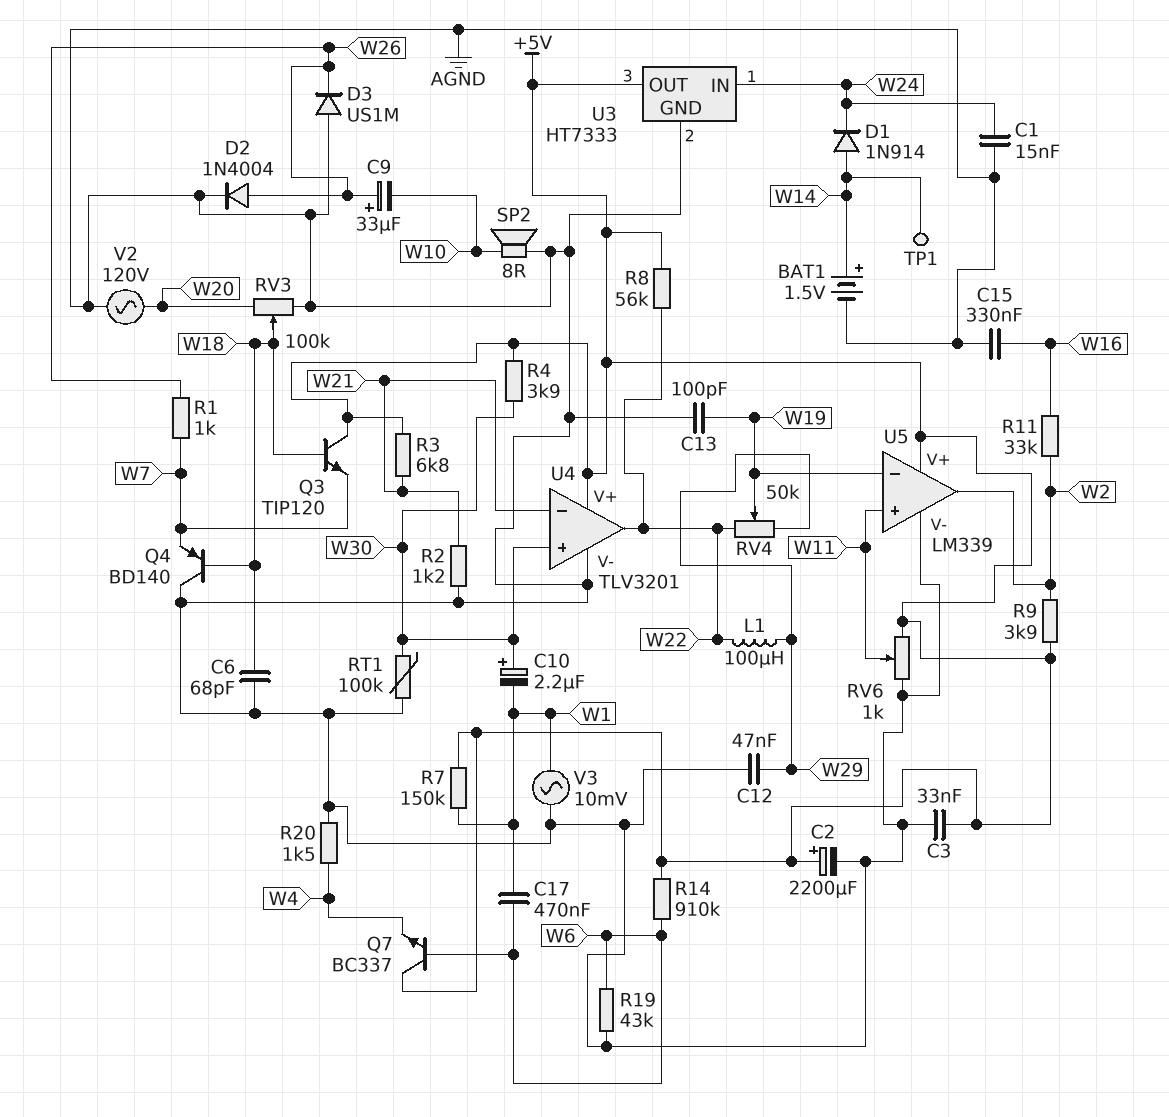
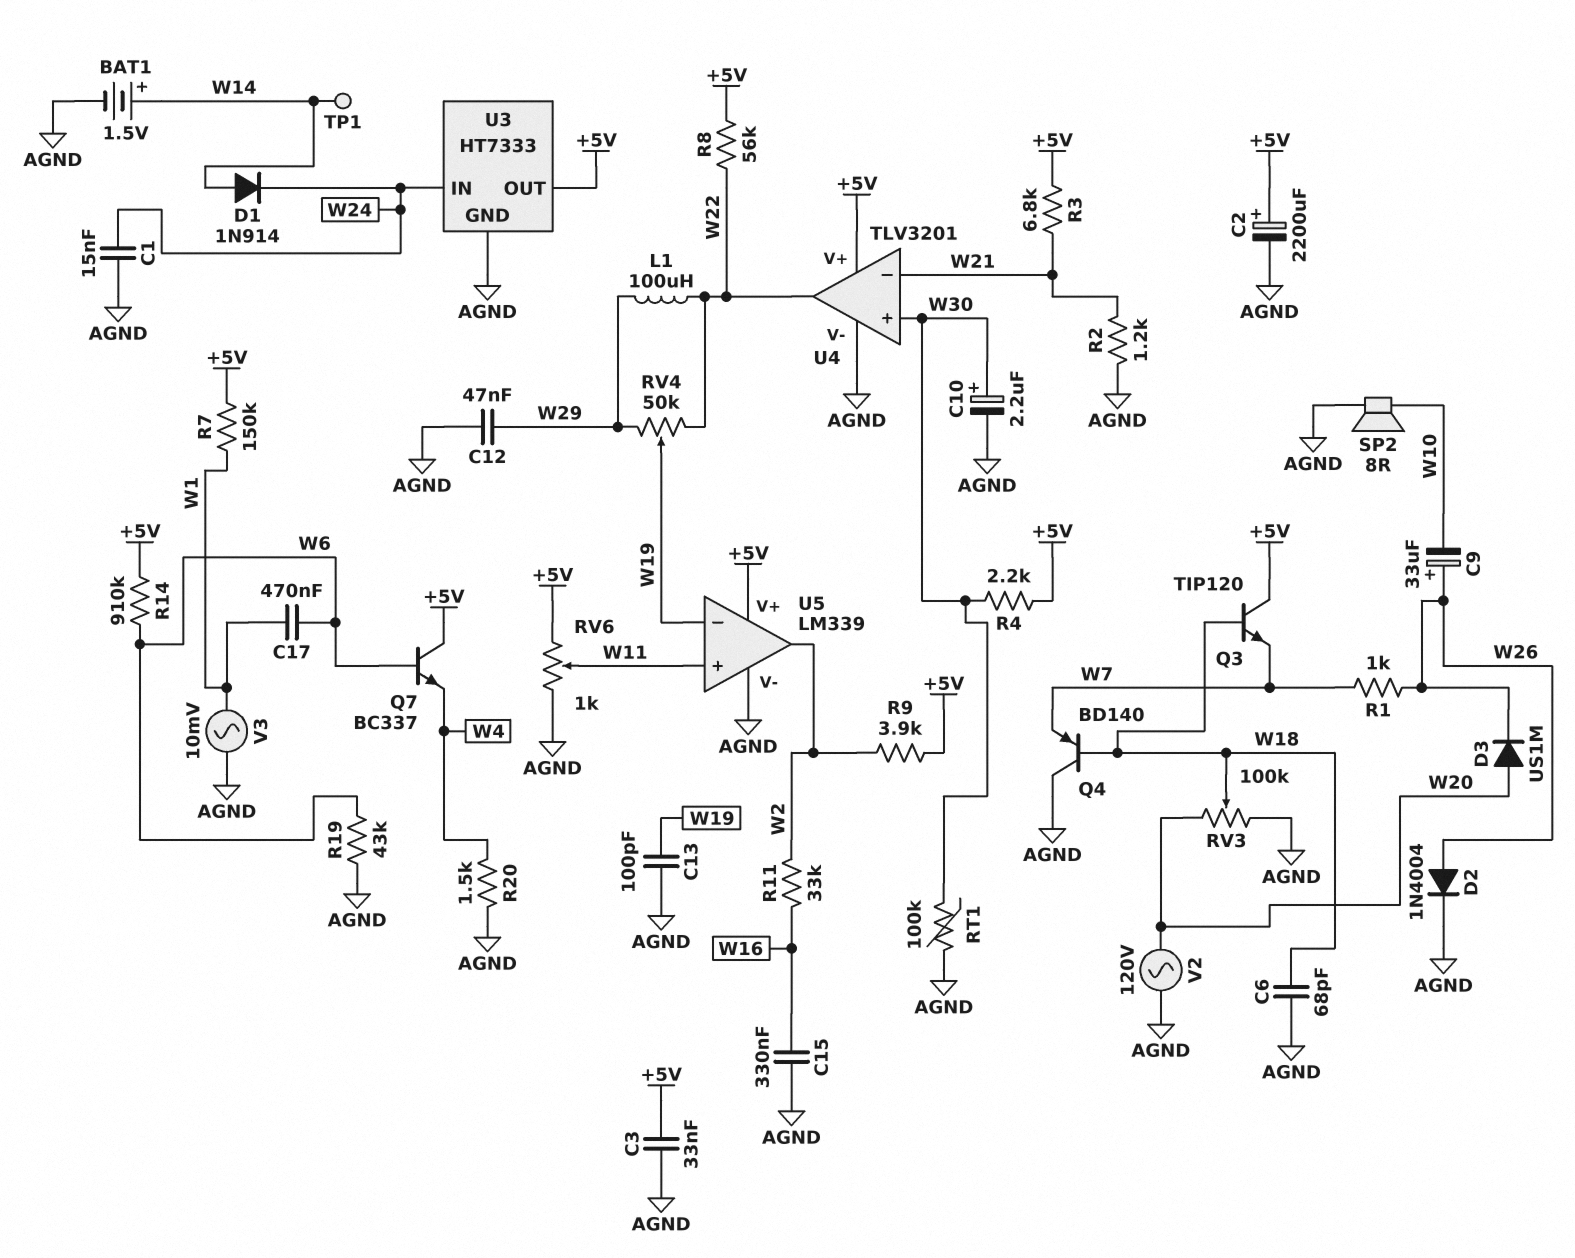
C10: 2.2uF (plus W30, minus W1) -> 2.2uF (plus W30, minus AGND)
D3: diode US1M (A AGND, K W26) -> diode US1M (A W20, K W26)
R4: 3.9k (+5V, W30) -> 2.2k (+5V, W30)

